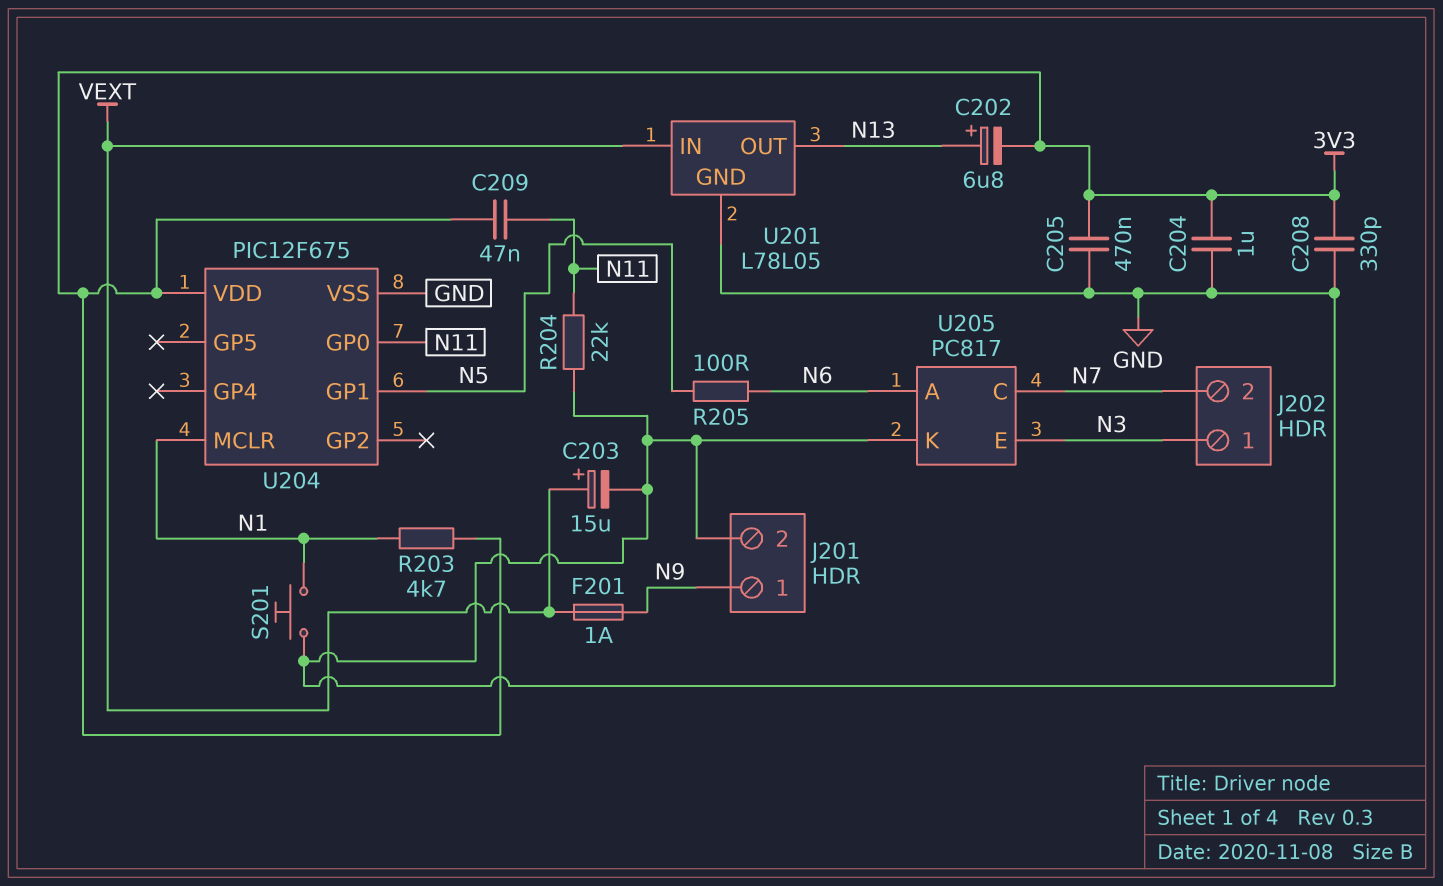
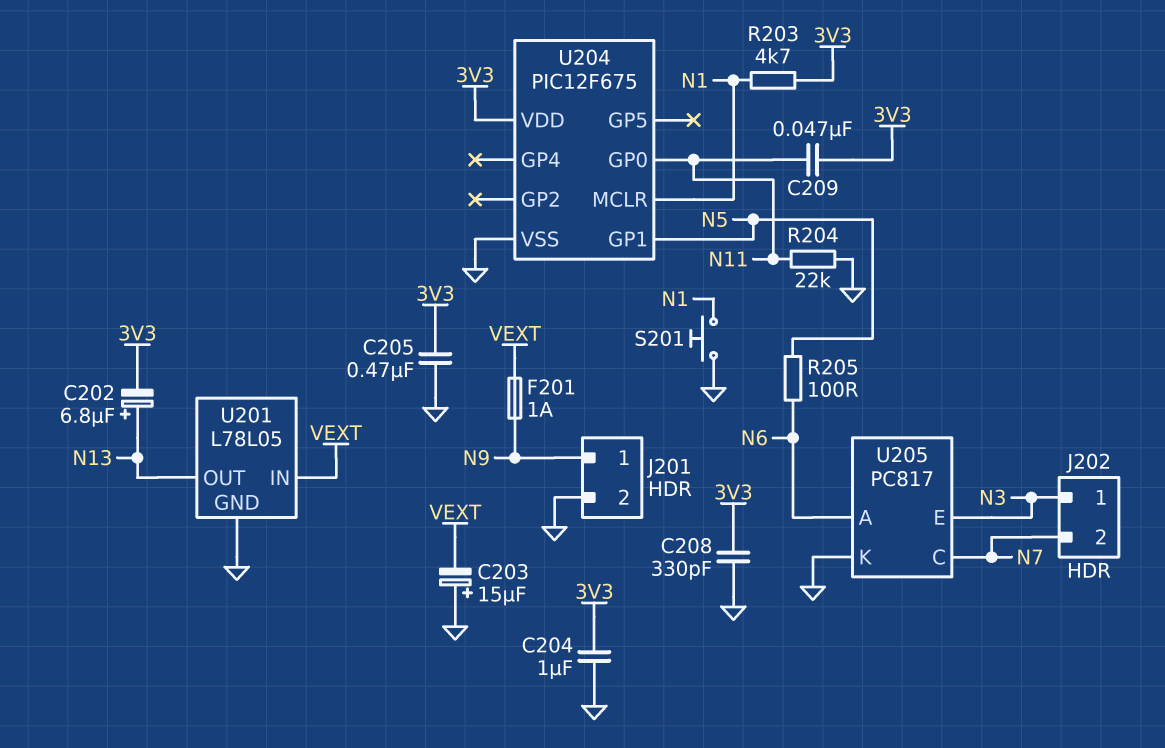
C203: 15uF (plus VEXT, minus GND) -> 15uF (plus GND, minus VEXT)

